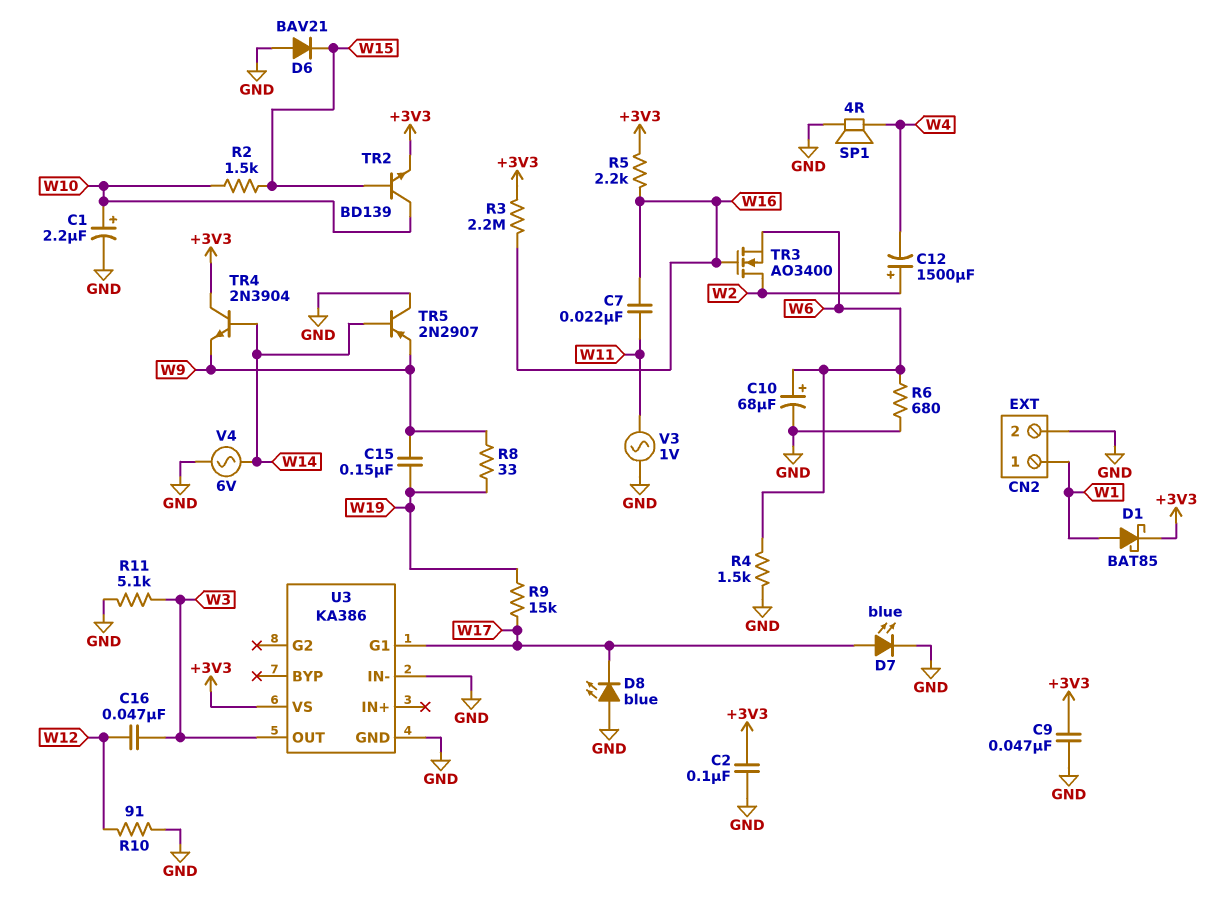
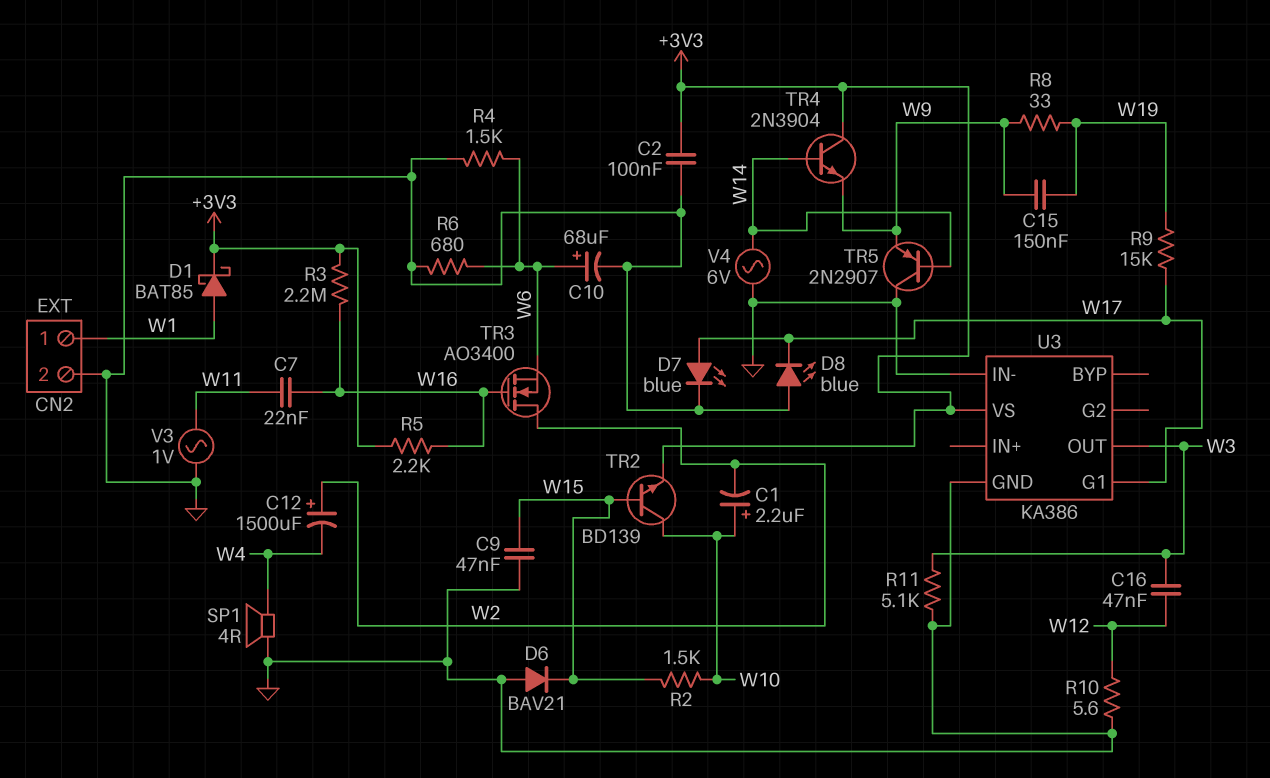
C1: 2.2uF (plus W10, minus GND) -> 2.2uF (plus W10, minus W2)
C9: 47nF (+3V3, GND) -> 47nF (GND, W15)
R10: 91 (GND, W12) -> 5.6 (GND, W12)

